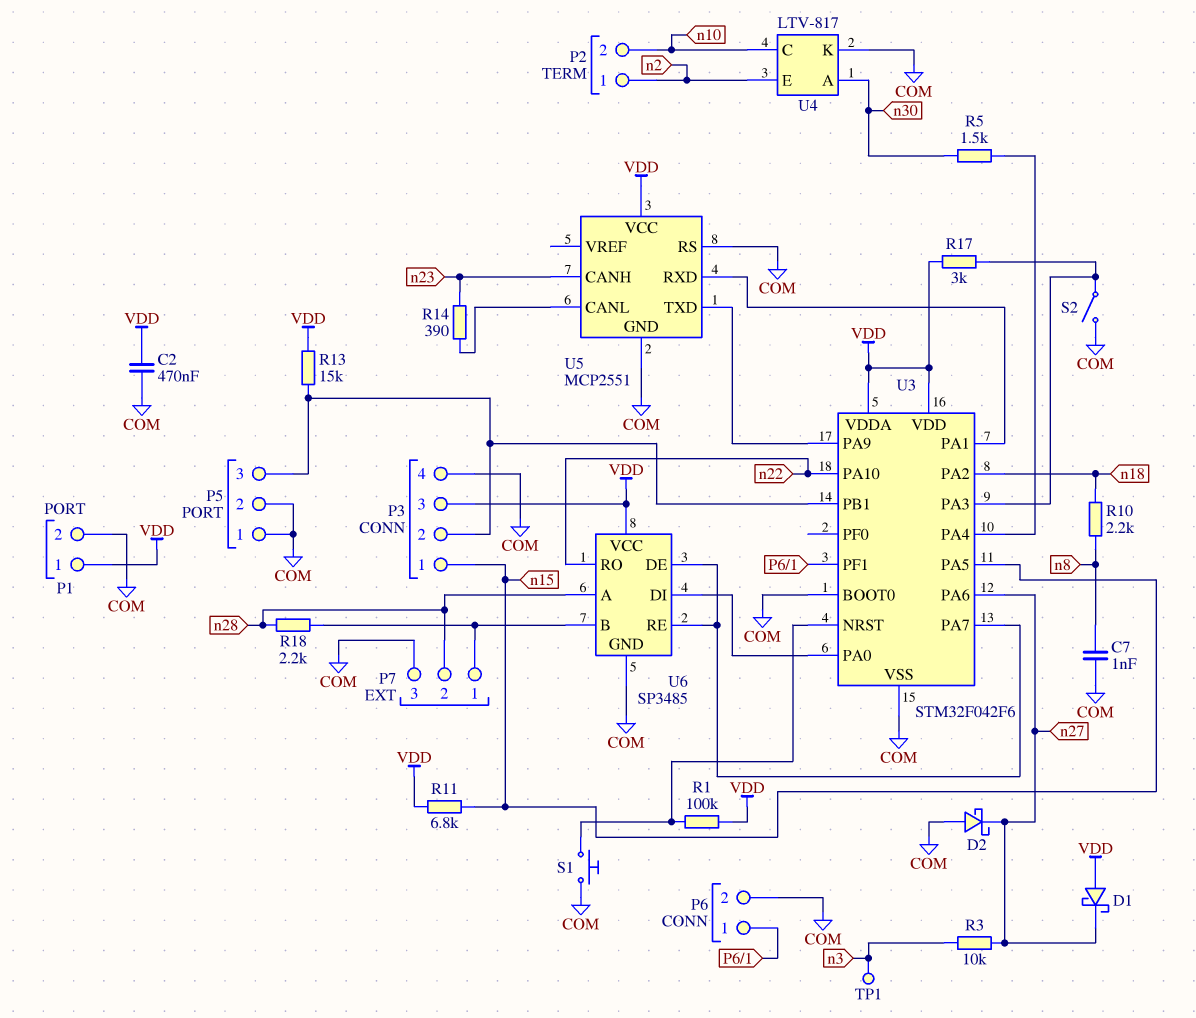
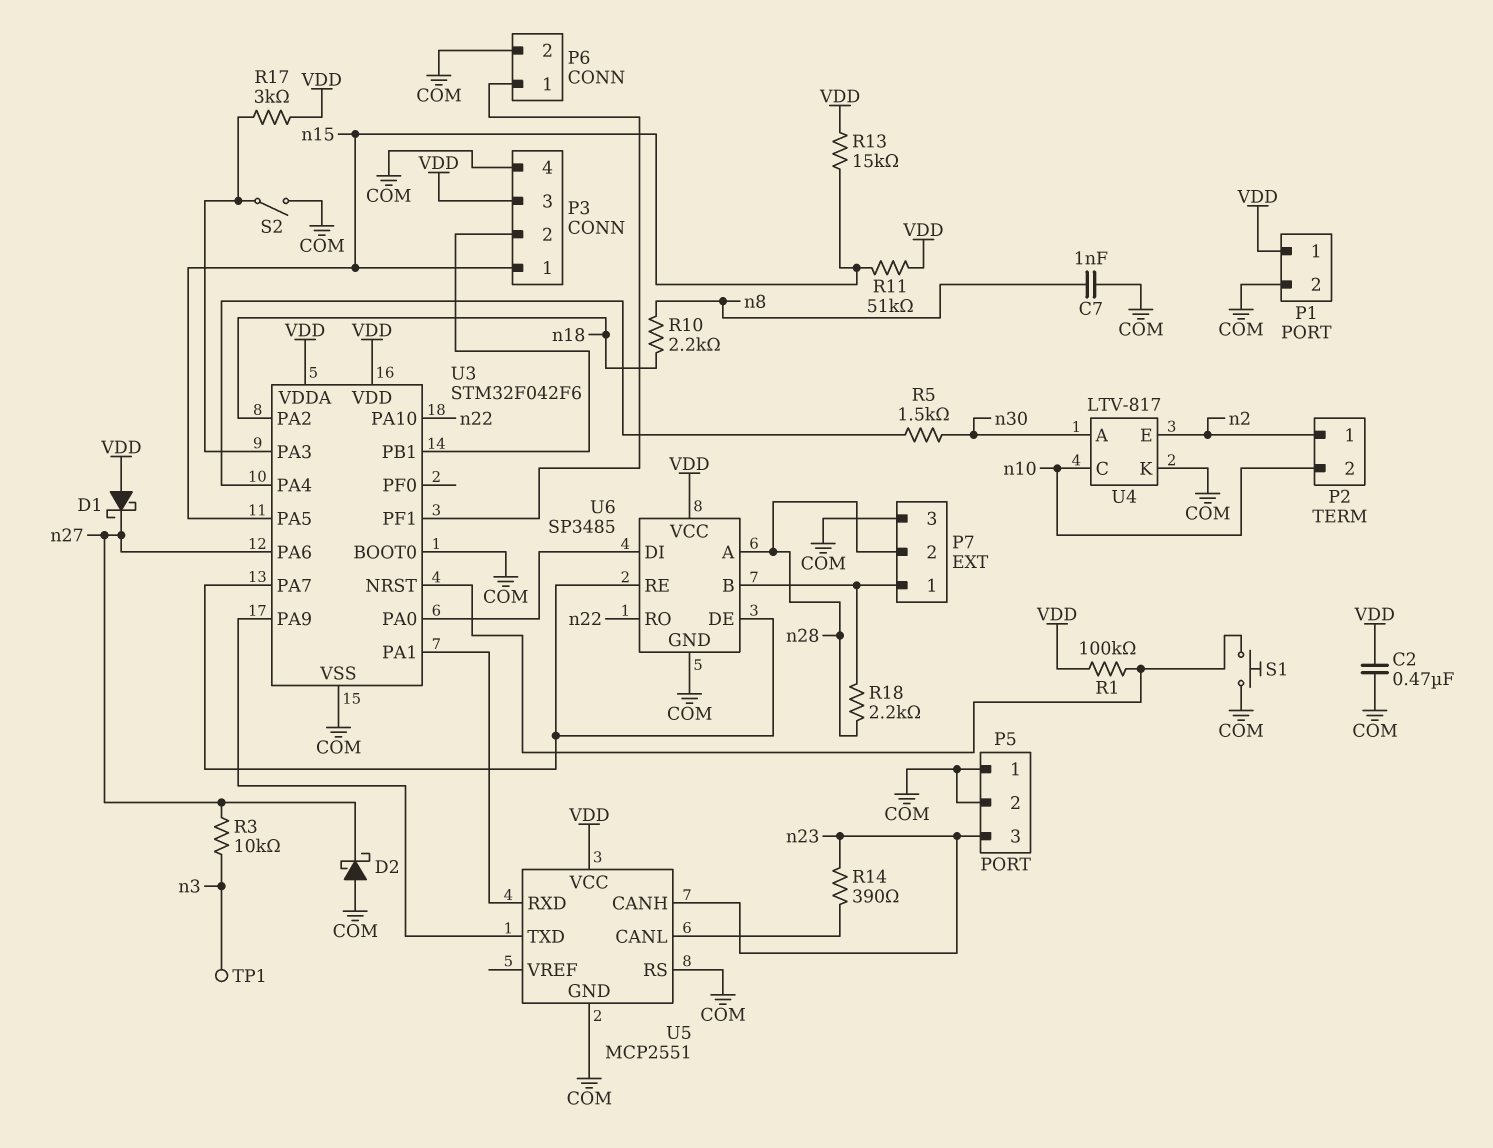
P5 pin 3: P3/2 -> n23
R11: 6.8k (VDD, n15) -> 51k (VDD, n15)
R13: 15k (P3/2, VDD) -> 15k (VDD, n15)

